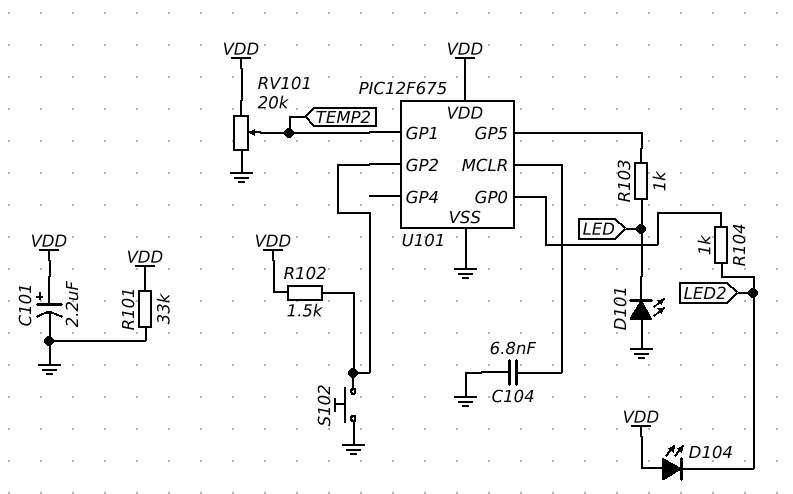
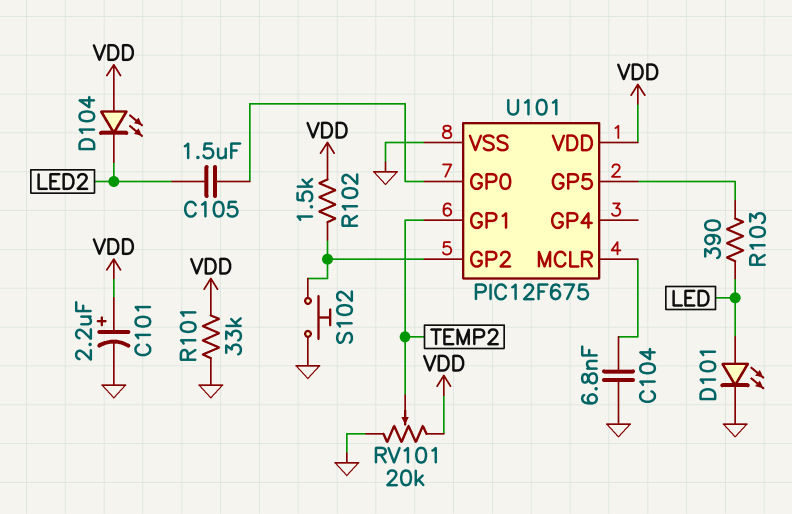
C105: none -> 1.5uF (LED2, U101/GP0)
D101: LED (A GND, K LED) -> LED (A LED, K GND)
R103: 1k (LED, U101/GP5) -> 390 (LED, U101/GP5)
R104: 1k (LED2, U101/GP0) -> none

